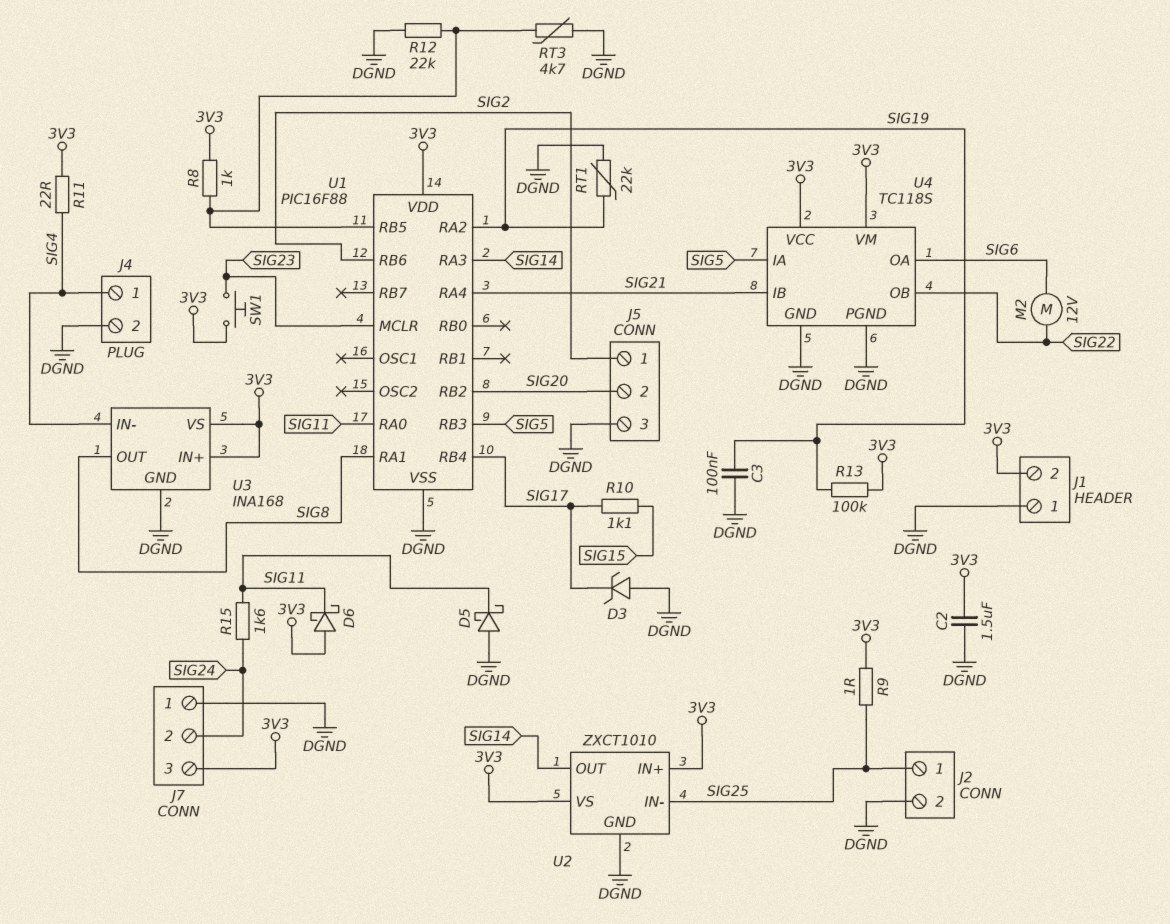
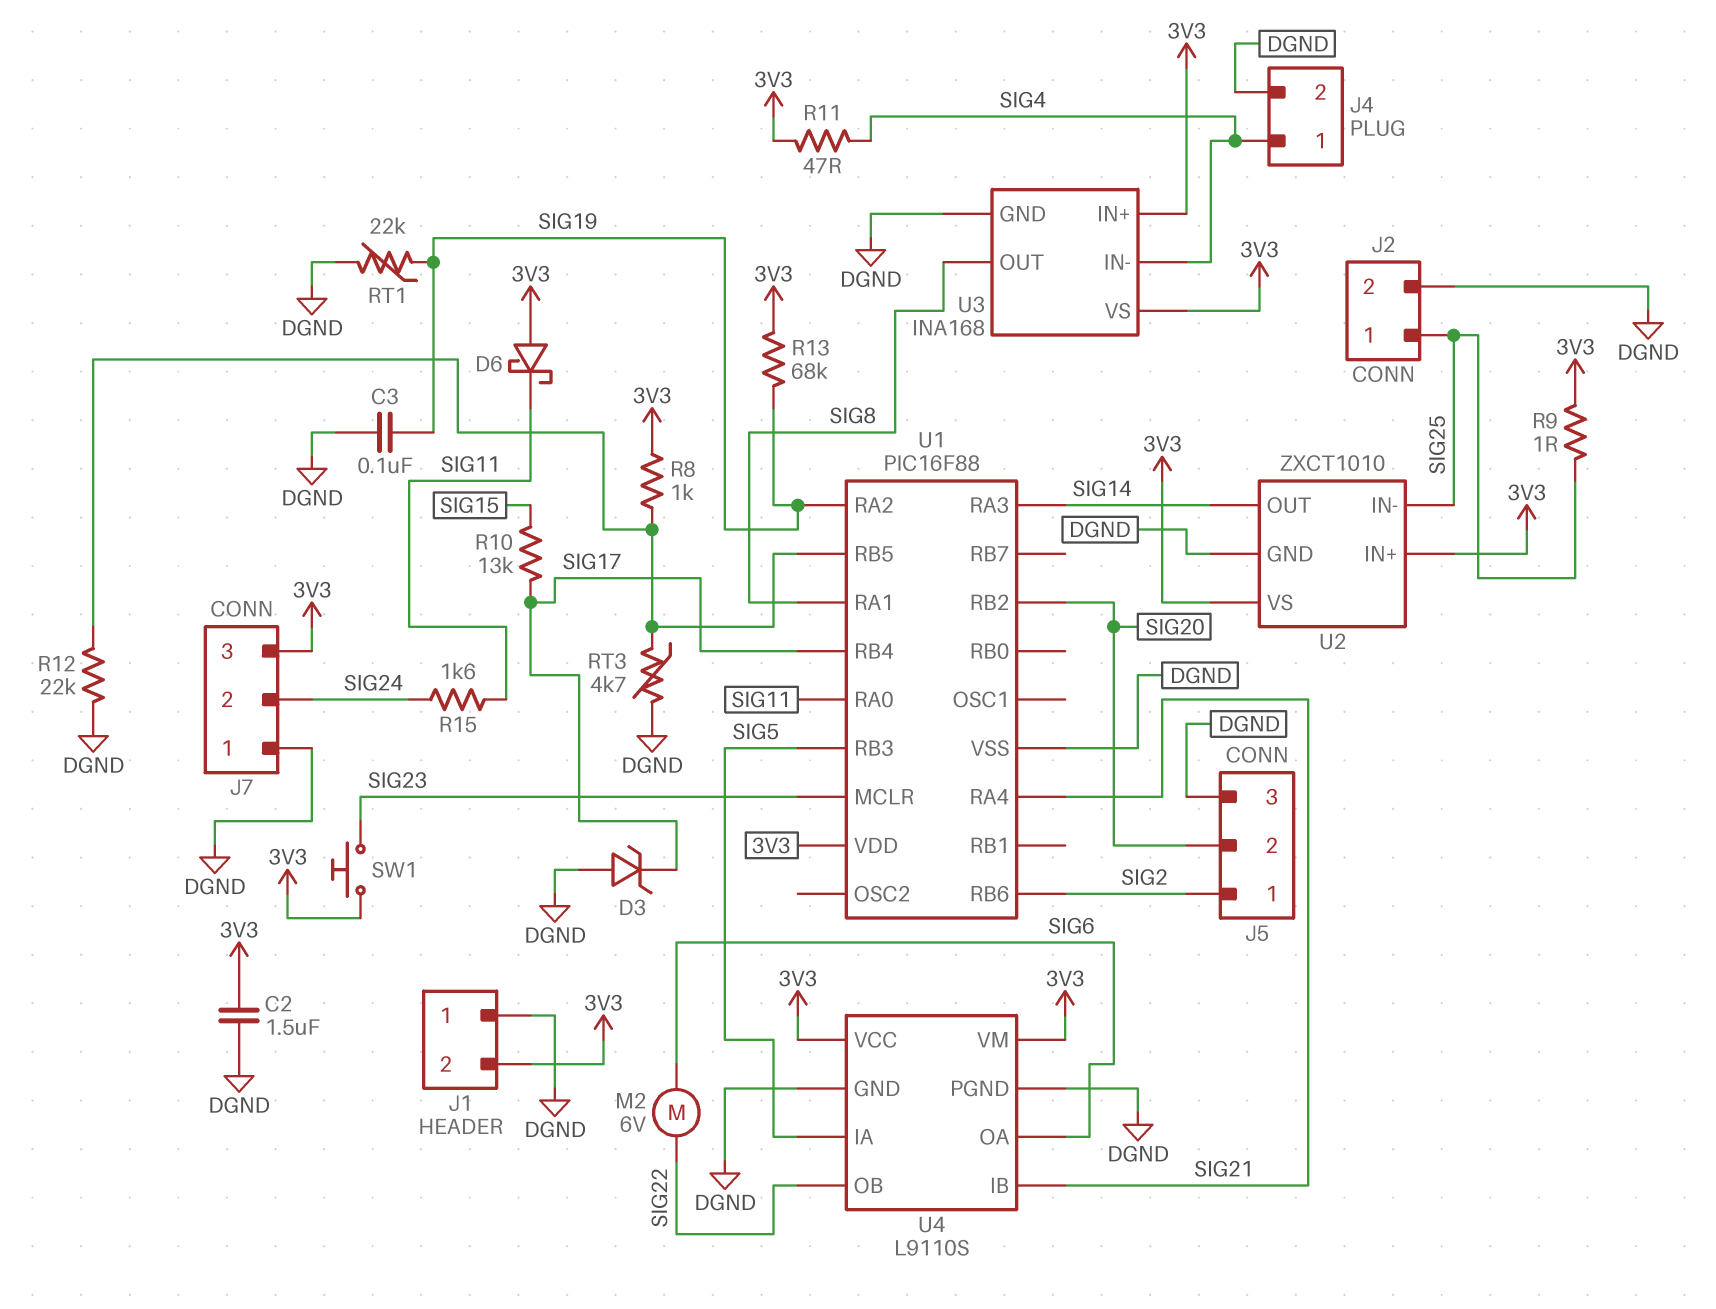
D5: schottky (A DGND, K SIG11) -> none
M2: motor 12V (SIG6, SIG22) -> motor 6V (SIG6, SIG22)
R10: 1.1k (SIG15, SIG17) -> 13k (SIG15, SIG17)
R11: 22 (3V3, SIG4) -> 47 (3V3, SIG4)
R13: 100k (3V3, SIG19) -> 68k (3V3, SIG19)
U4: TC118S -> L9110S

